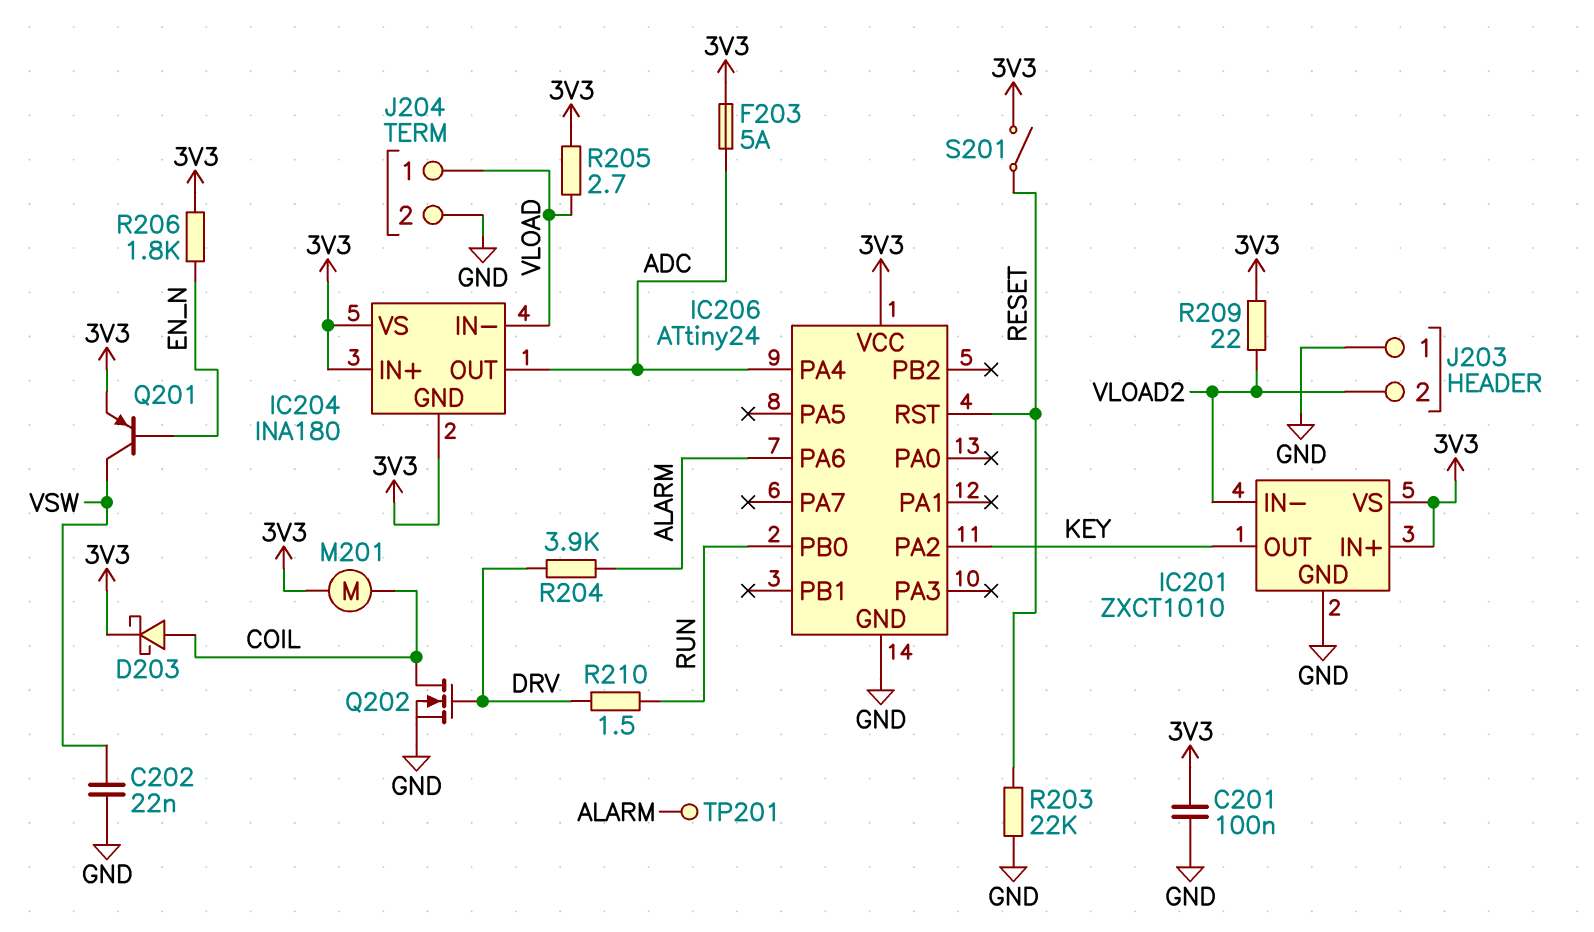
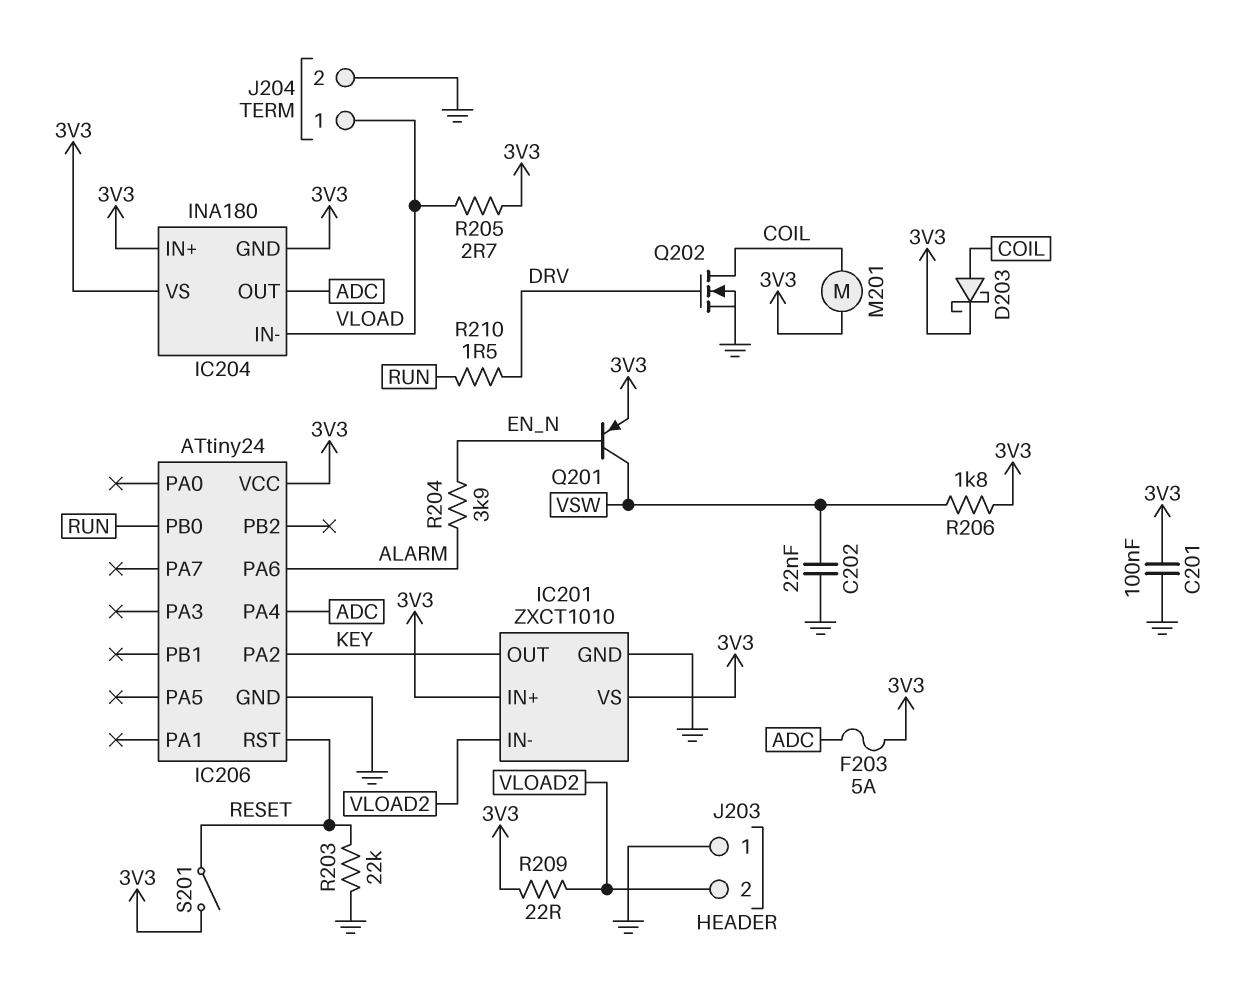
R204: 3.9k (ALARM, DRV) -> 3.9k (ALARM, EN_N)
R206: 1.8k (3V3, EN_N) -> 1.8k (3V3, VSW)
TP201: test point (ALARM) -> none

